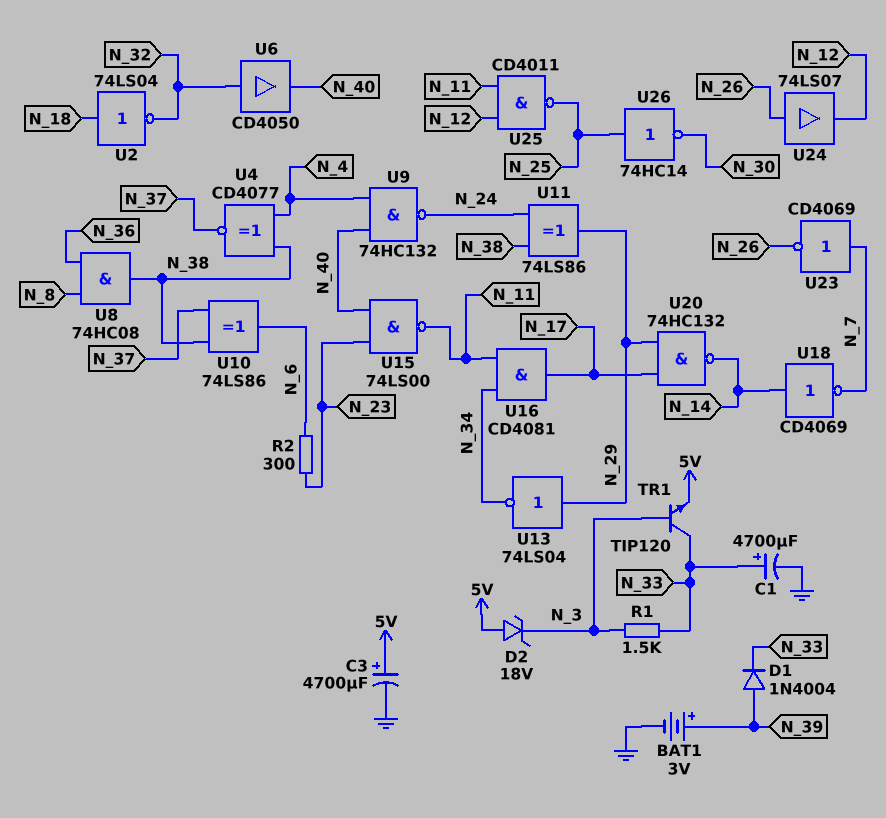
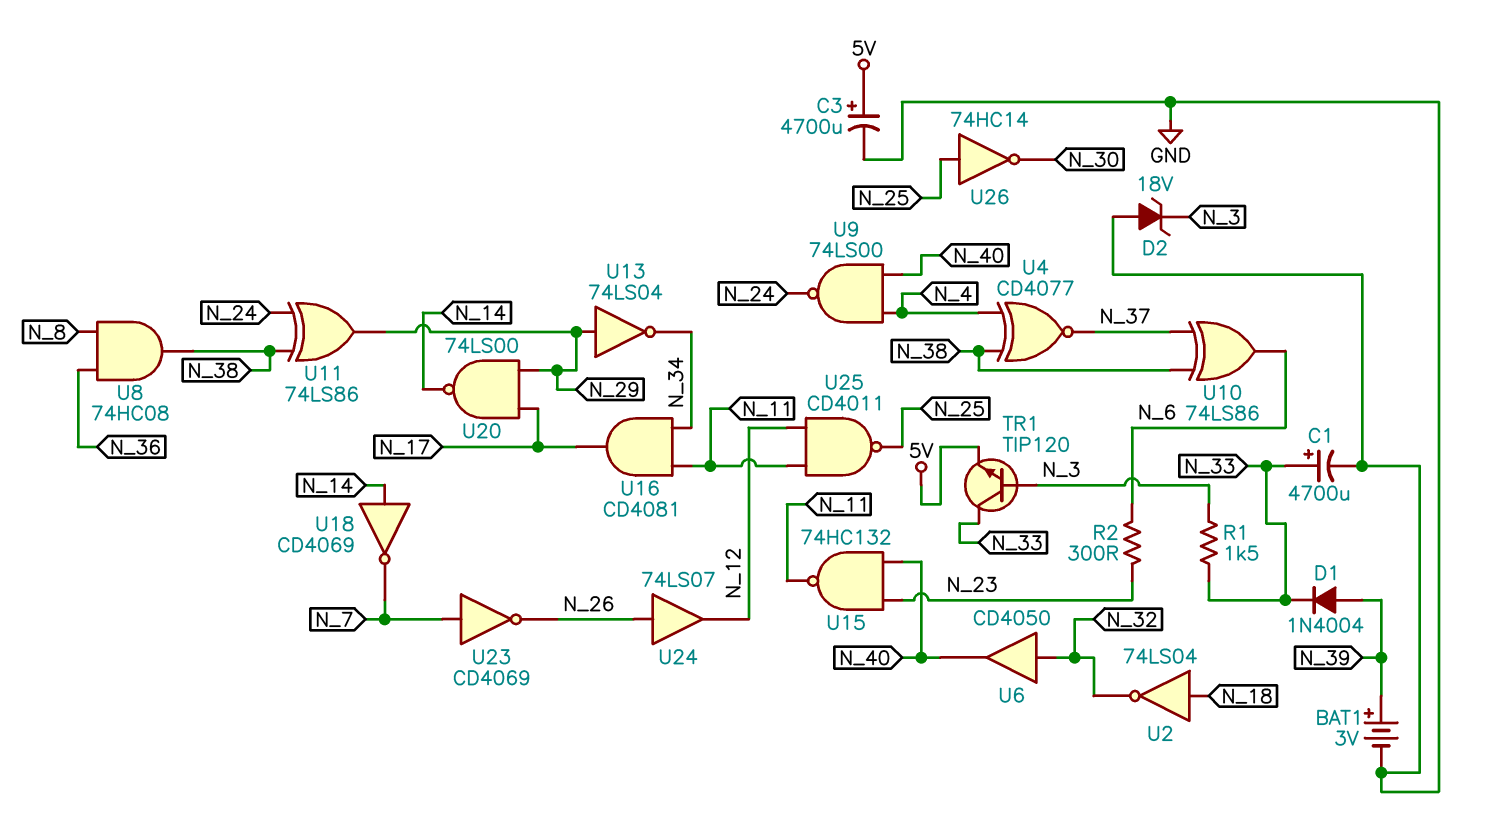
D2: zener 18V (A 5V, K N_3) -> zener 18V (A GND, K N_3)
U9: NAND 74HC132 (in N_4, in N_40, out N_24) -> NAND 74LS00 (in N_4, in N_40, out N_24)
U15: NAND 74LS00 (in N_23, in N_40, out N_11) -> NAND 74HC132 (in N_23, in N_40, out N_11)
U20: NAND 74HC132 (in N_17, in N_29, out N_14) -> NAND 74LS00 (in N_17, in N_29, out N_14)

